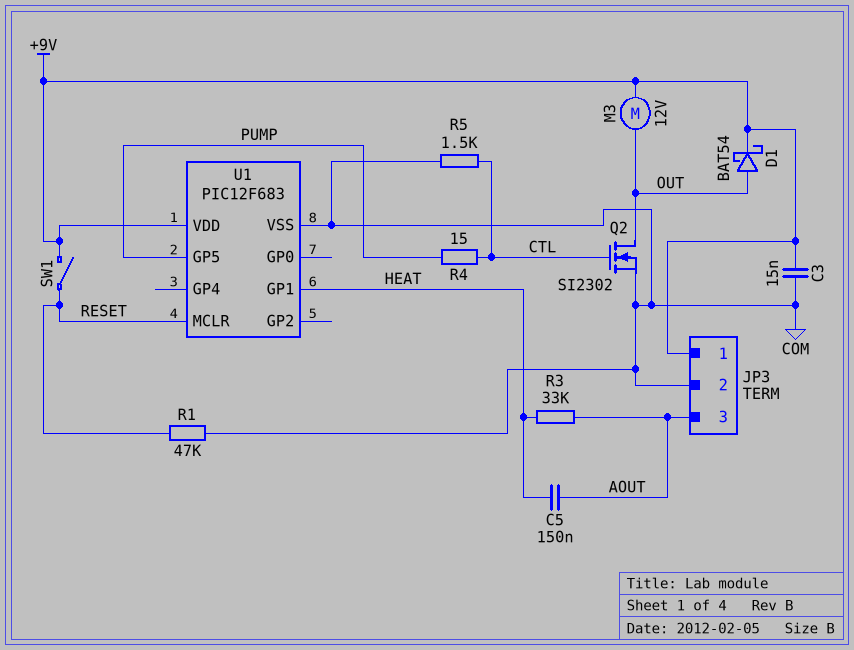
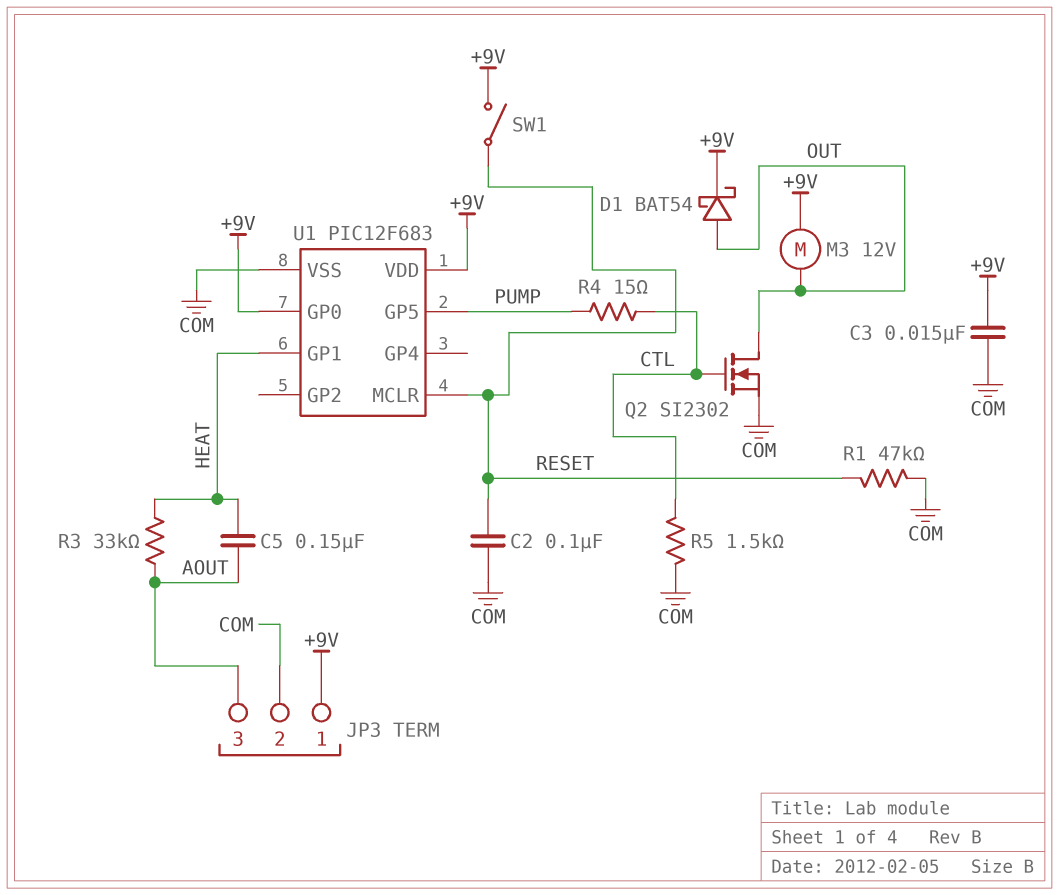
C2: none -> 100nF (COM, RESET)
U1 pin GP0: none -> +9V

